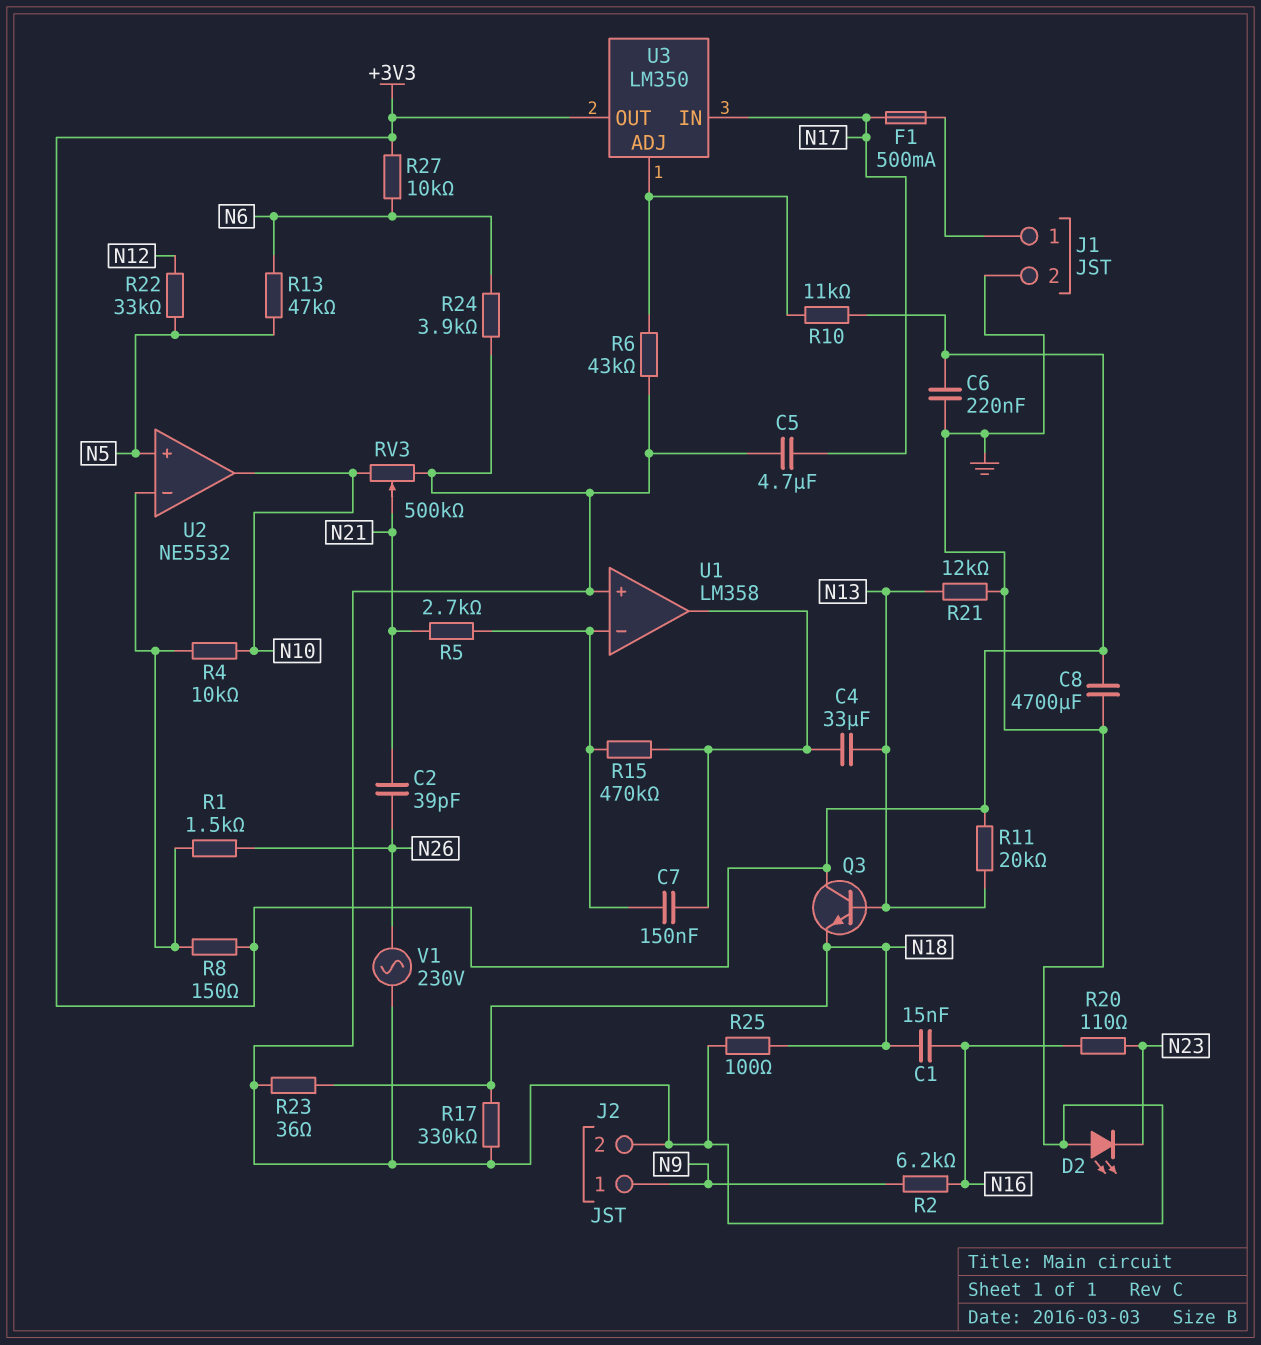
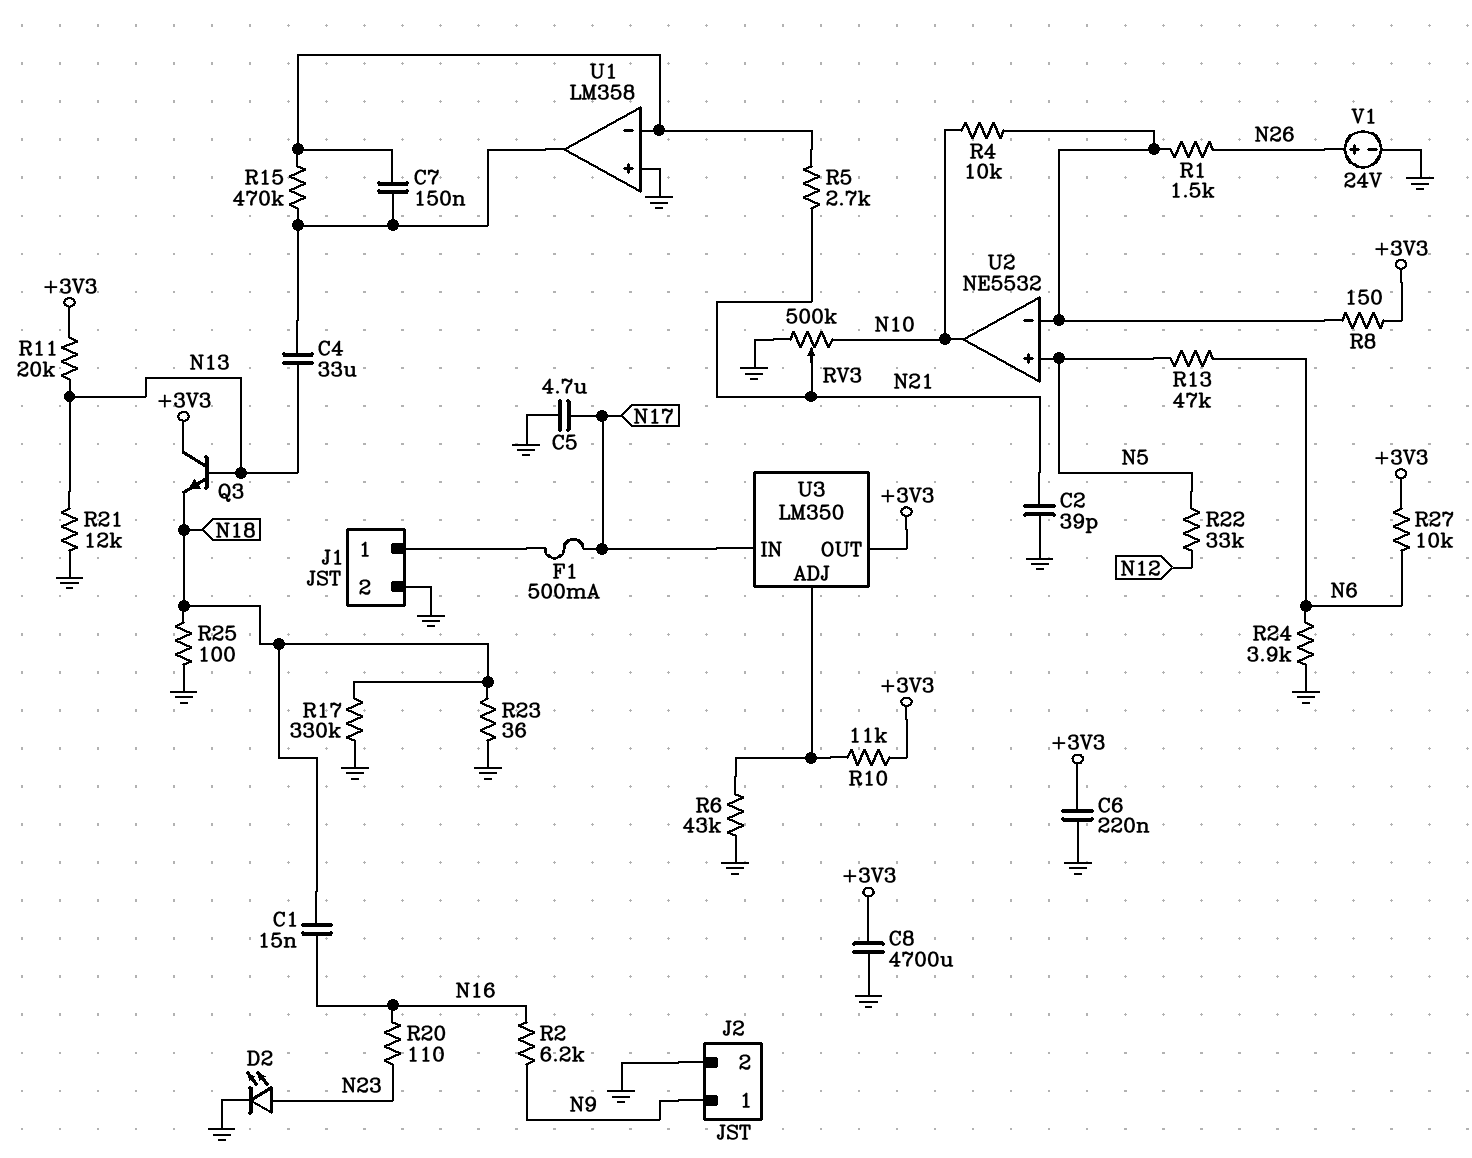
C2: 39pF (N21, N26) -> 39pF (GND, N21)
D2: LED (A GND, K N23) -> LED (A N23, K GND)
V1: AC 230V (GND, N26) -> 24V (plus N26, minus GND)

